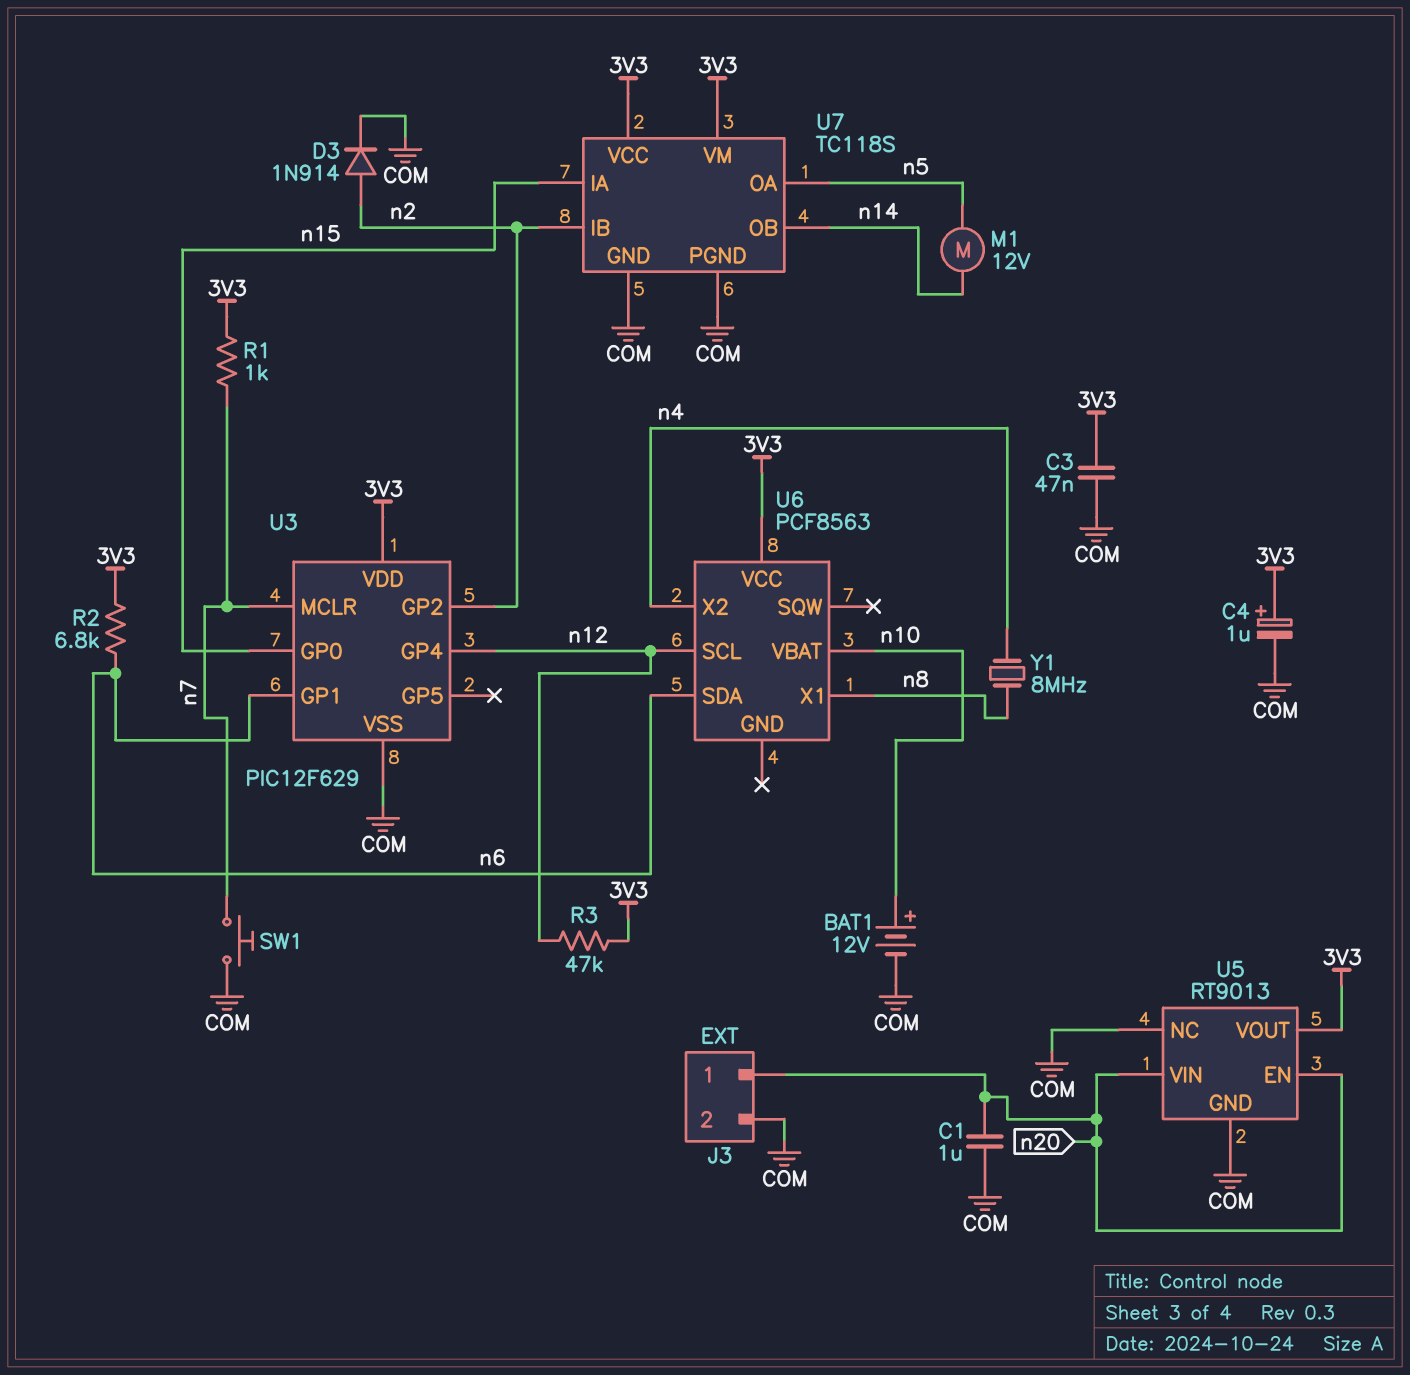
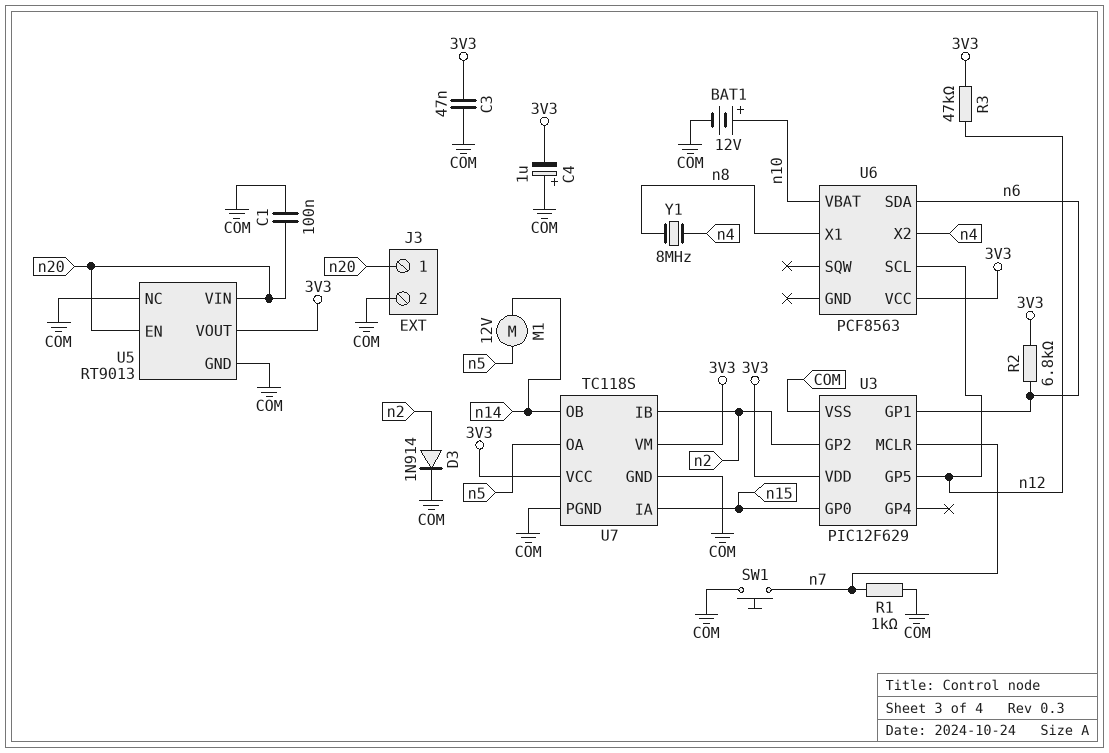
C1: 1uF (COM, n20) -> 100nF (COM, n20)
C4: 1uF (plus 3V3, minus COM) -> 1uF (plus COM, minus 3V3)
R1: 1k (3V3, n7) -> 1k (COM, n7)
U3 pin GP4: n12 -> none
U3 pin GP5: none -> n12

